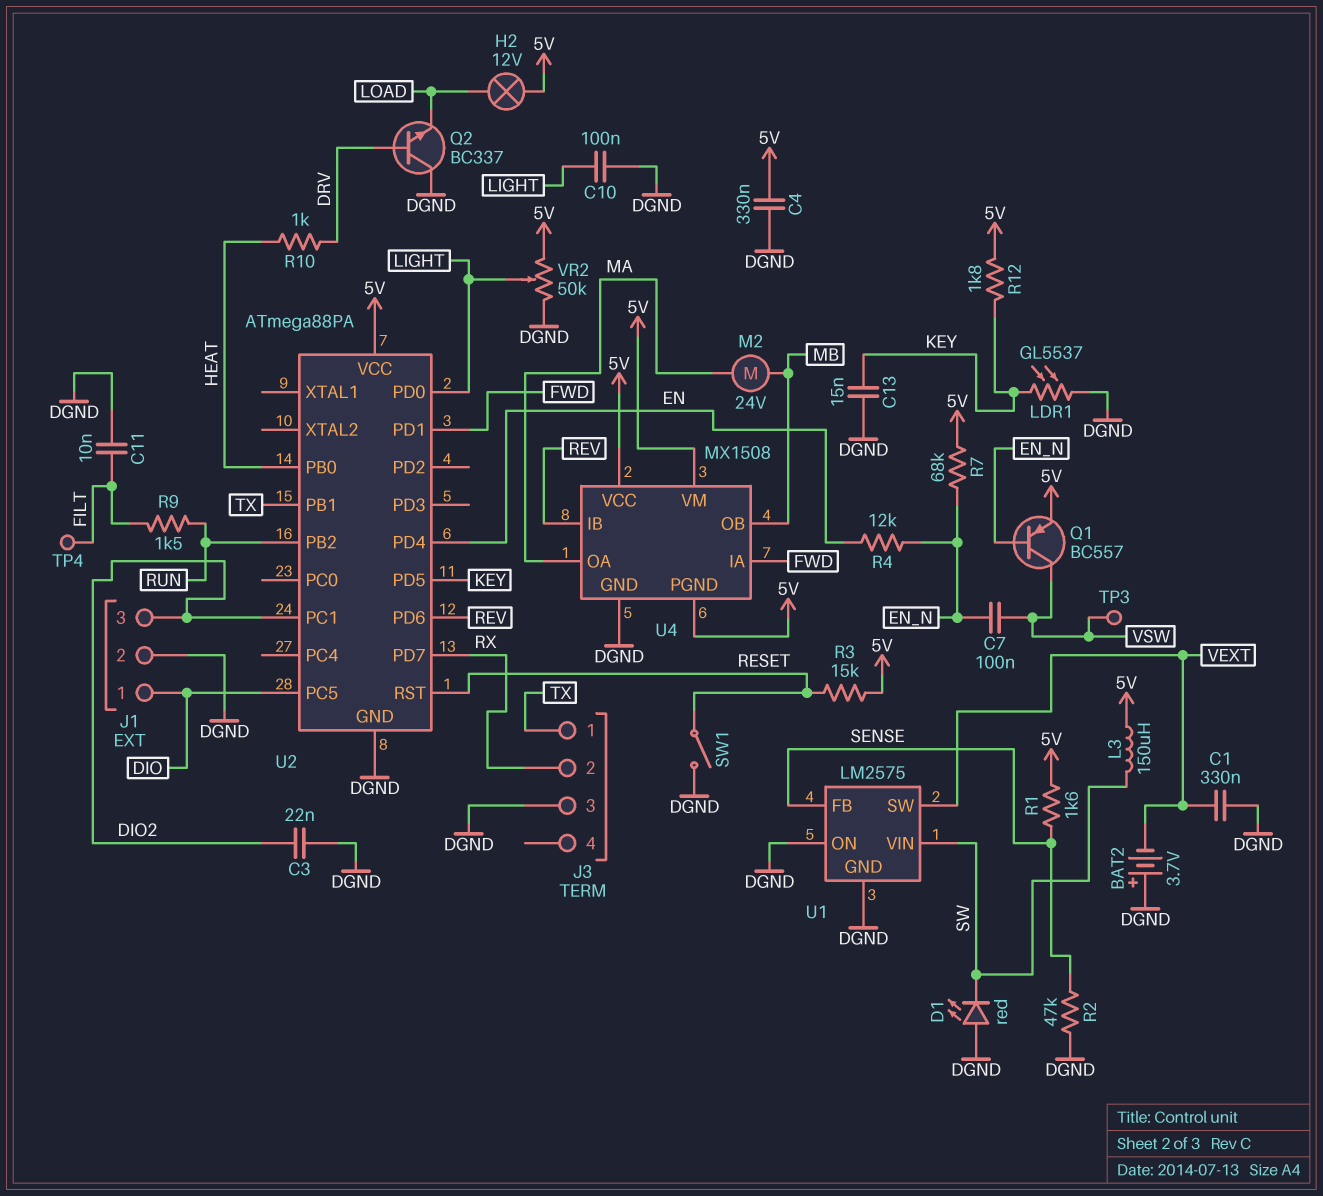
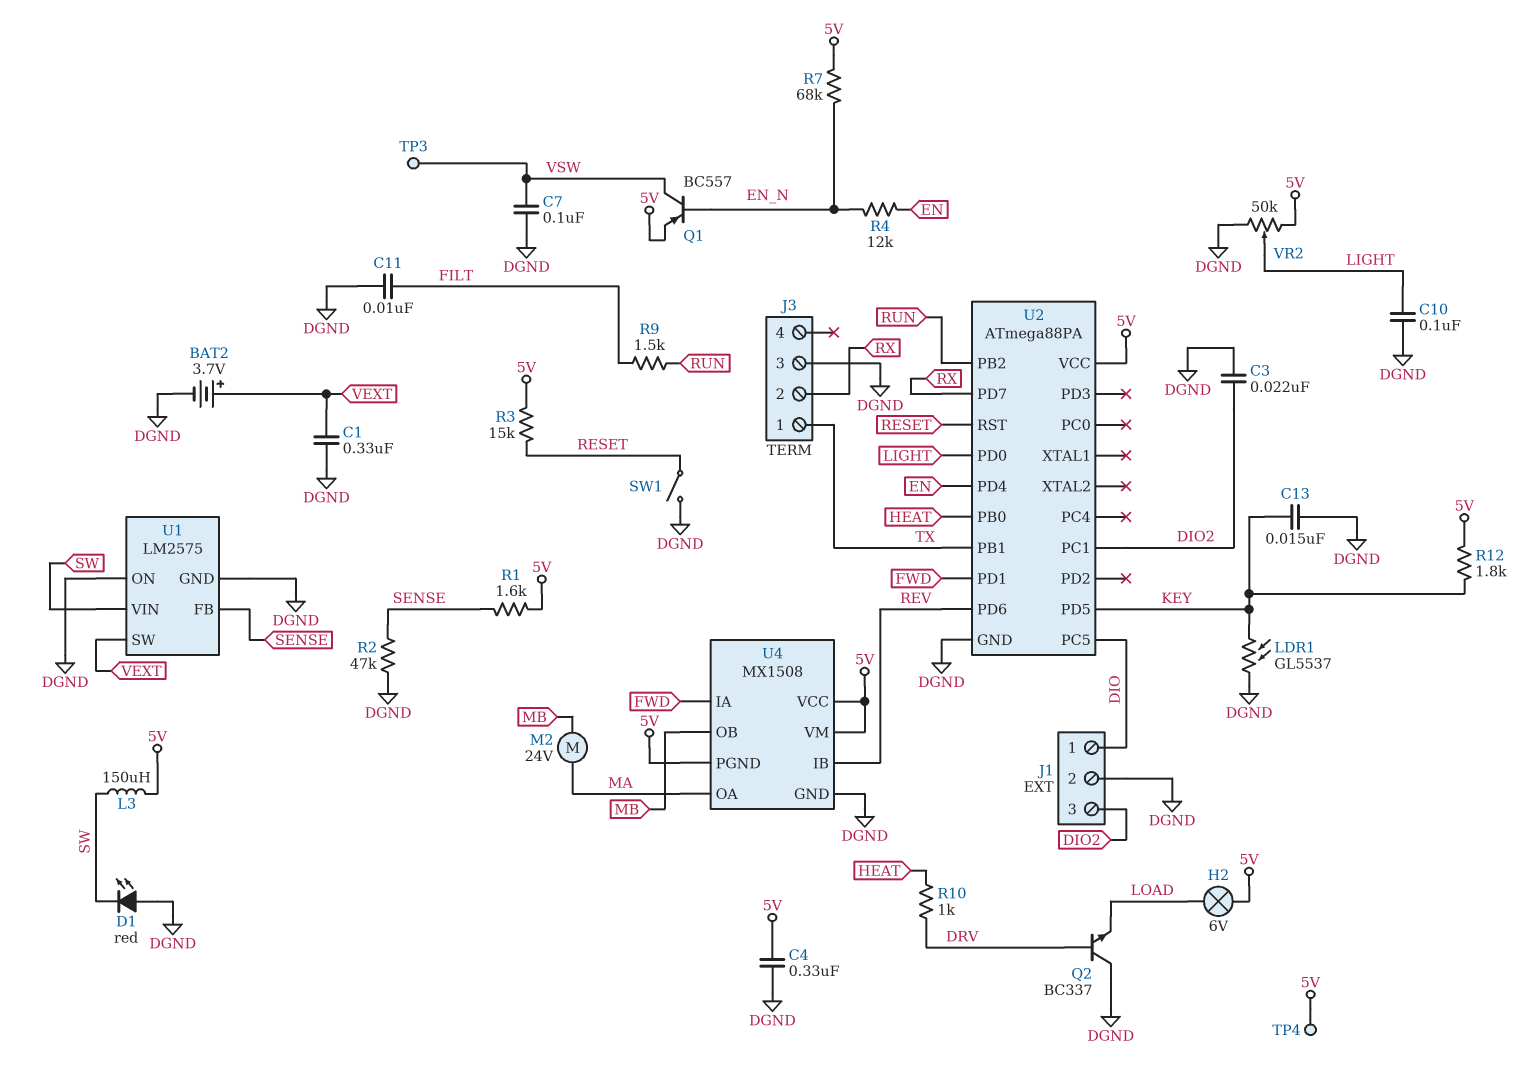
BAT2: 3.7V (plus DGND, minus VEXT) -> 3.7V (plus VEXT, minus DGND)
C7: 100nF (EN_N, VSW) -> 100nF (DGND, VSW)
H2: lamp 12V (5V, LOAD) -> lamp 6V (5V, LOAD)
TP4: test point (FILT) -> test point (5V)

